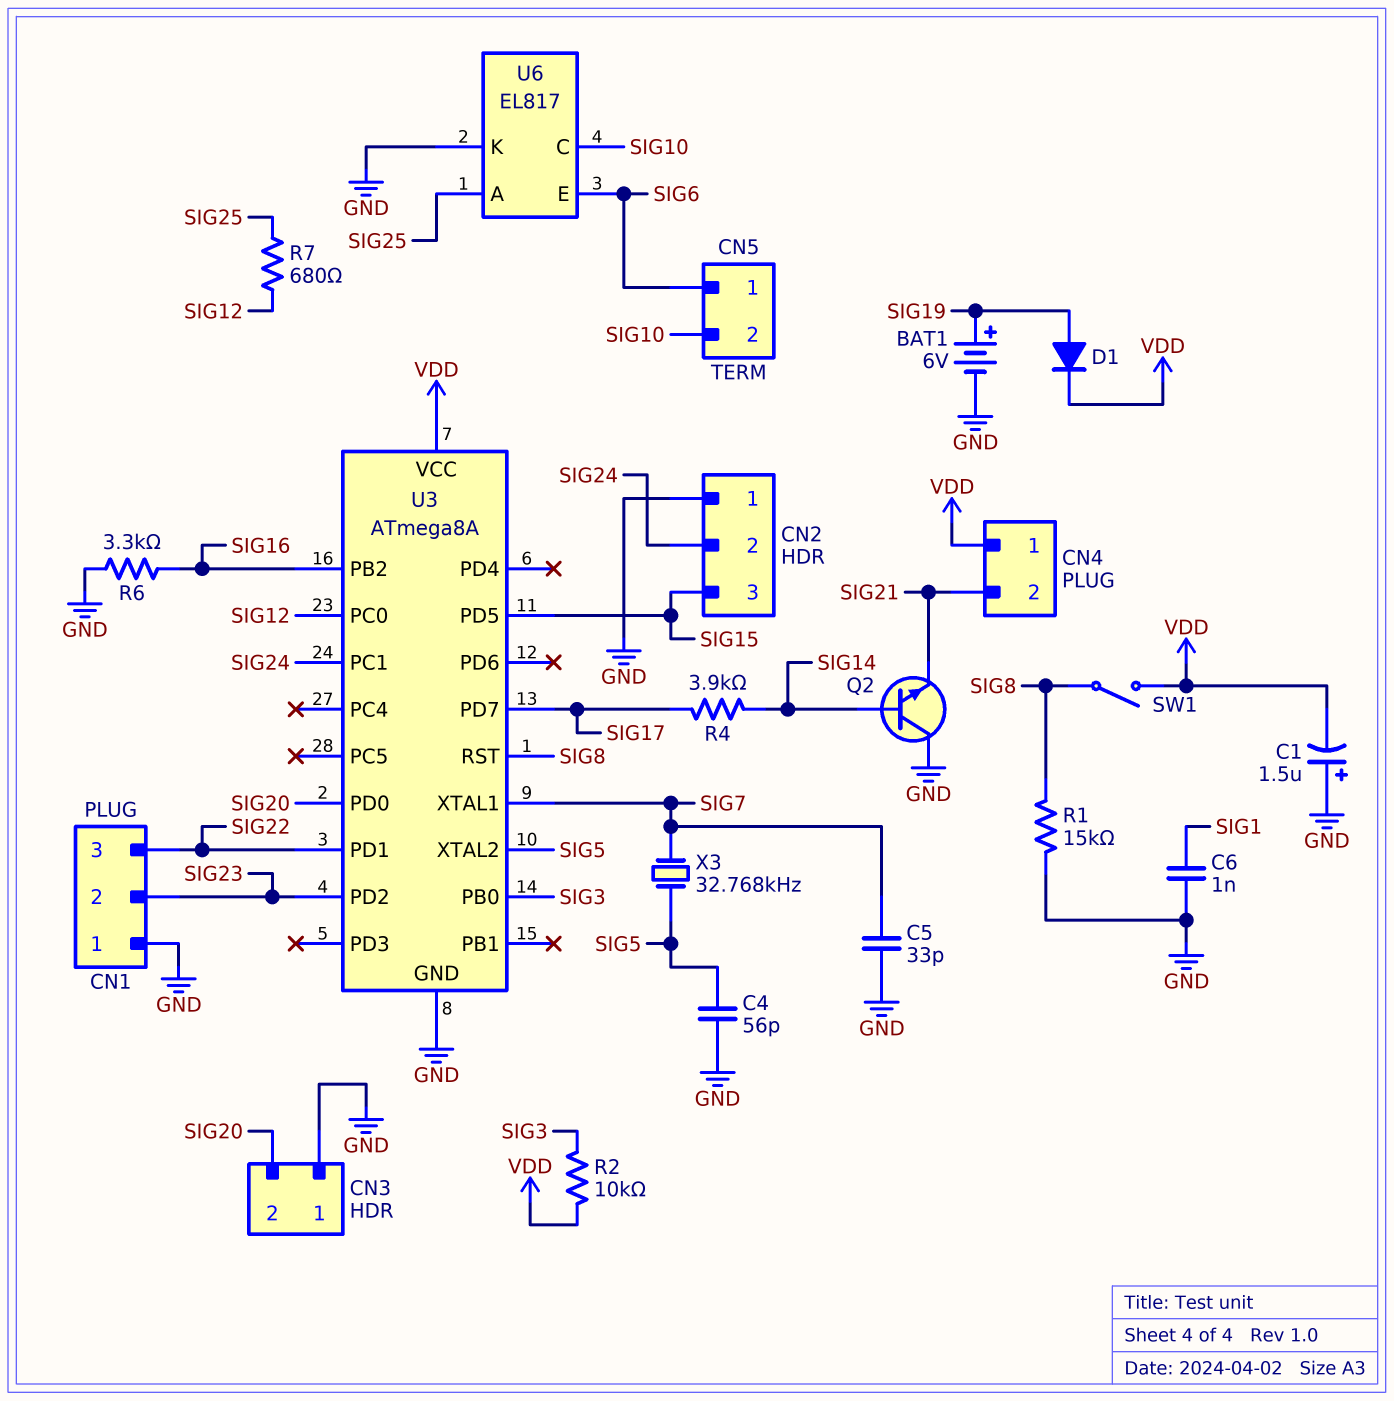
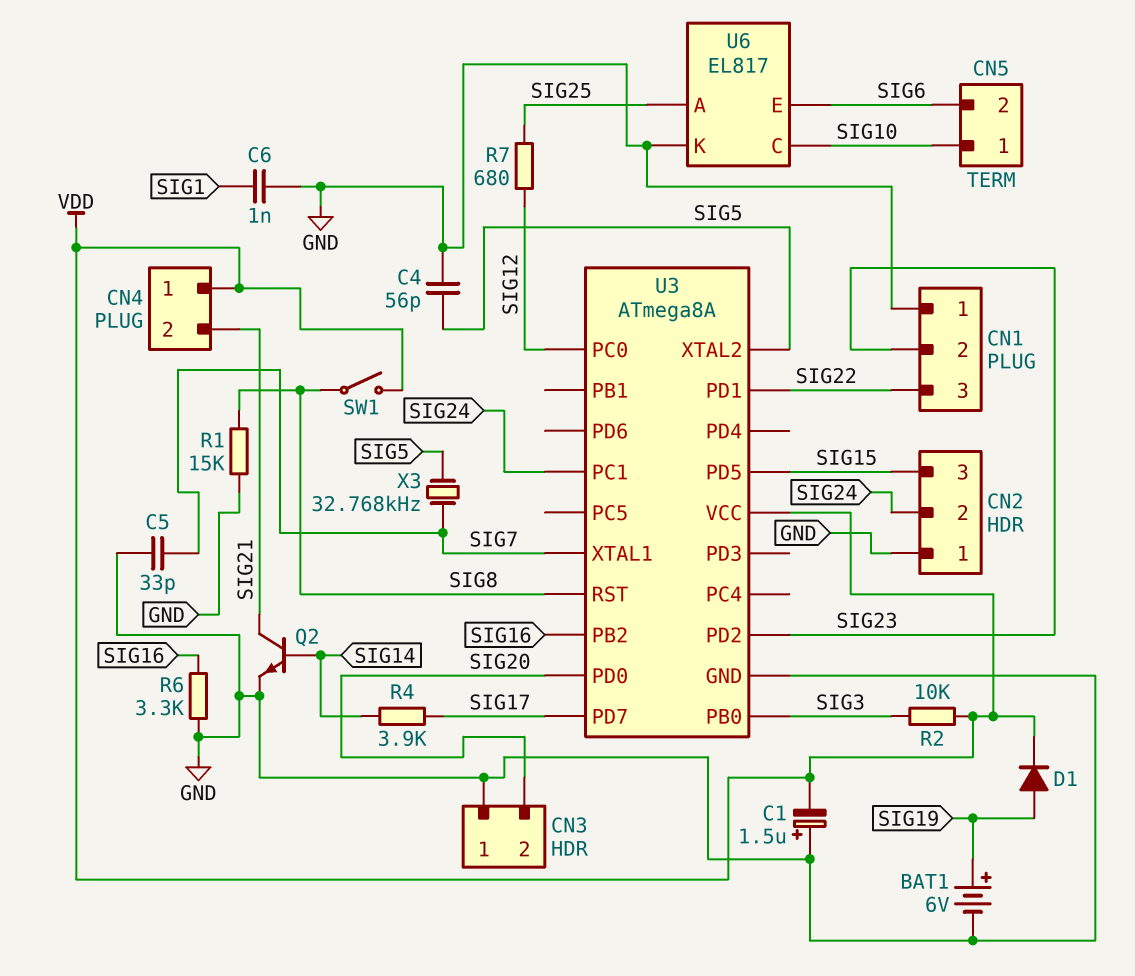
CN5 pin 1: SIG6 -> SIG10
CN5 pin 2: SIG10 -> SIG6
Q2: NPN (B SIG14, C GND, E SIG21) -> NPN (B SIG14, C SIG21, E GND)

